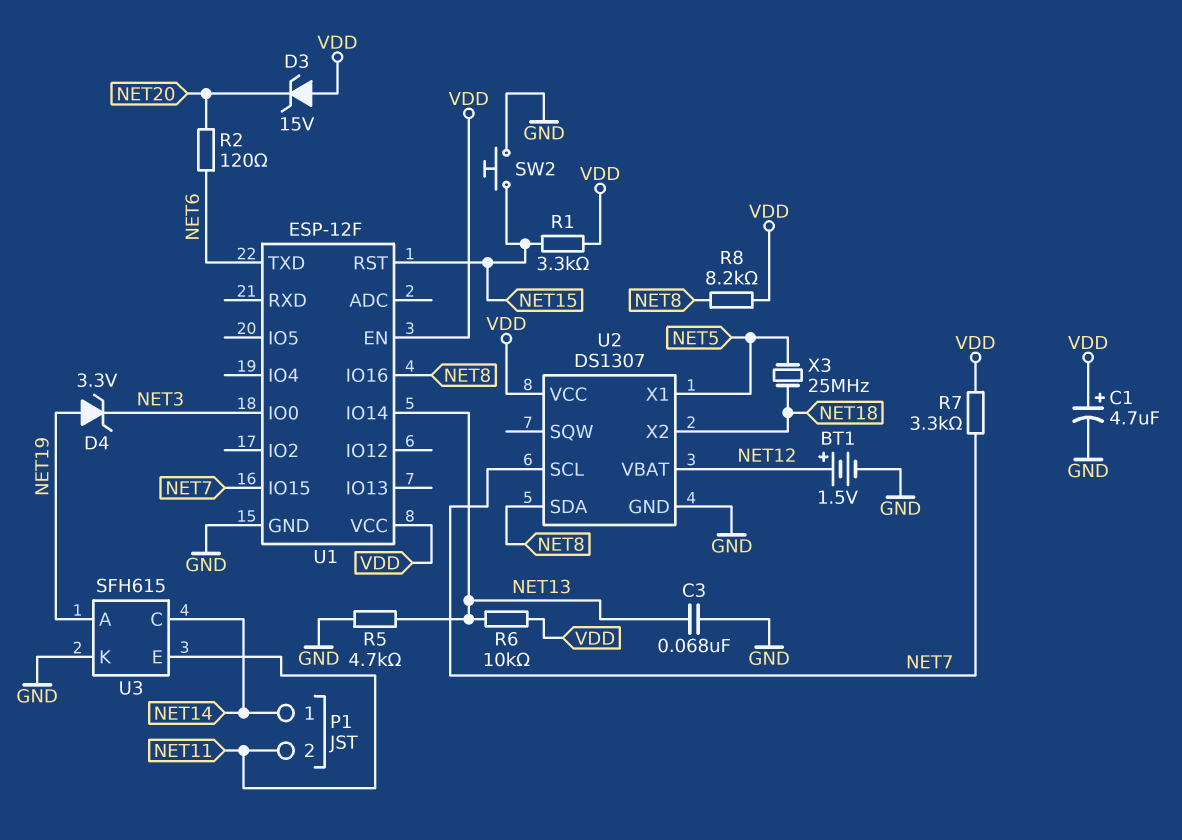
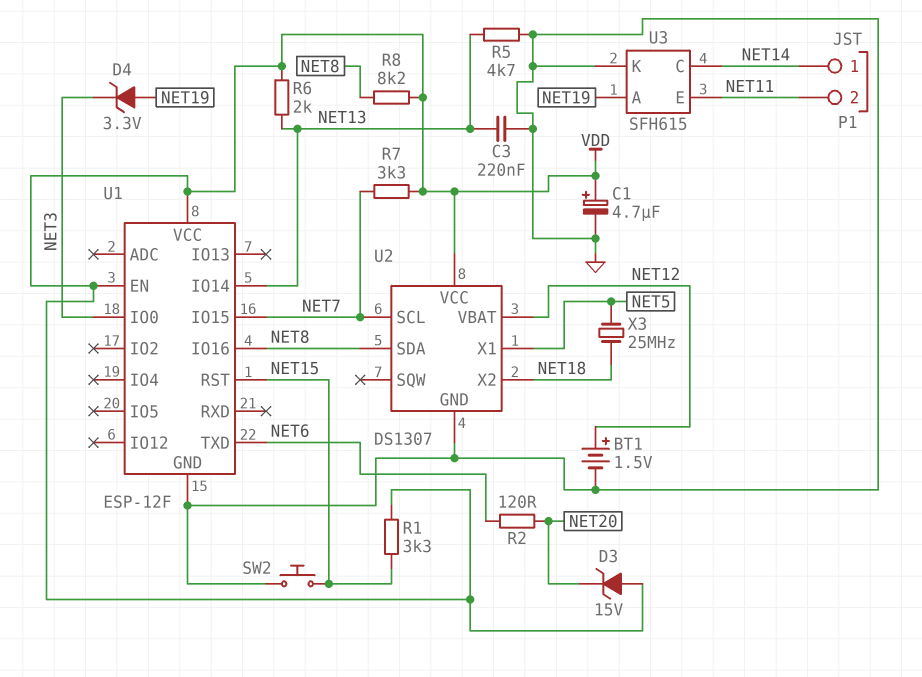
C3: 68nF (GND, NET13) -> 220nF (GND, NET13)
R6: 10k (NET13, VDD) -> 2k (NET13, VDD)

